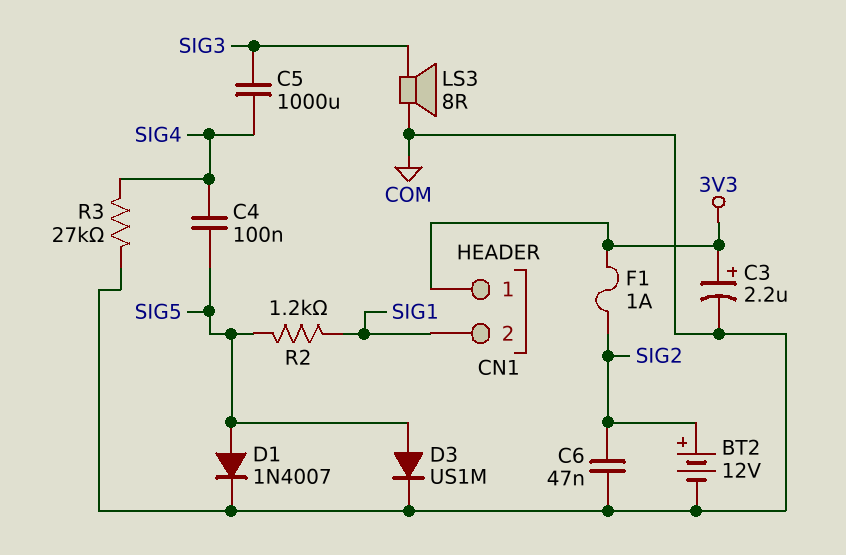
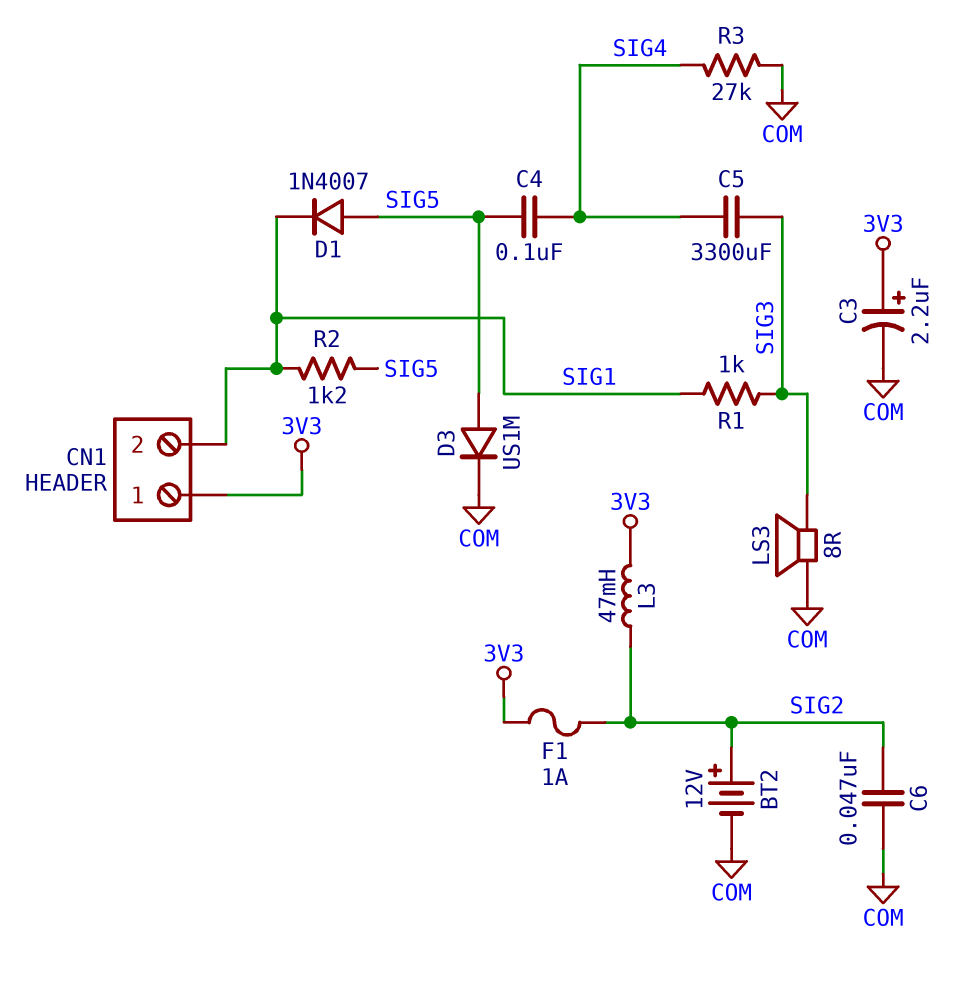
C5: 1000uF (SIG3, SIG4) -> 3300uF (SIG3, SIG4)
D1: diode 1N4007 (A SIG5, K COM) -> diode 1N4007 (A SIG5, K SIG1)
L3: none -> 47mH (3V3, SIG2)
R1: none -> 1k (SIG1, SIG3)

